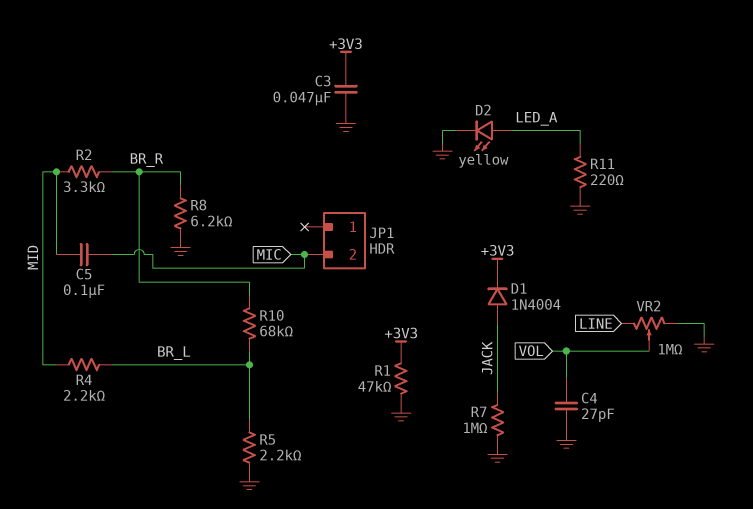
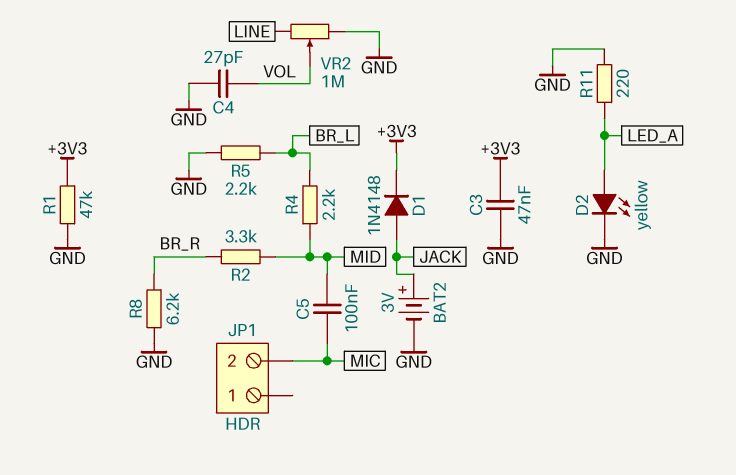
BAT2: none -> 3V (plus JACK, minus GND)
D1: diode 1N4004 (A JACK, K +3V3) -> diode 1N4148 (A JACK, K +3V3)
R7: 1M (GND, JACK) -> none
R10: 68k (BR_L, BR_R) -> none

